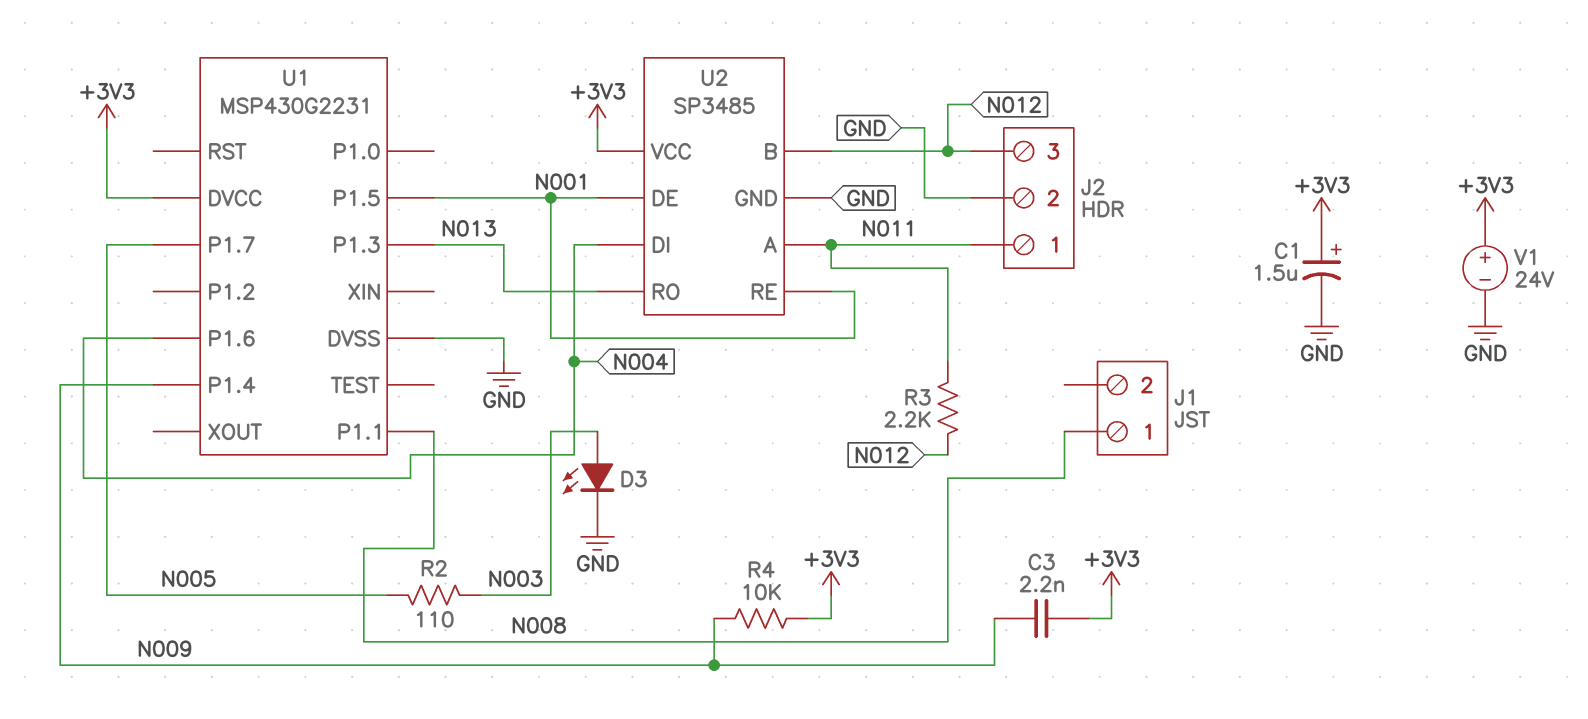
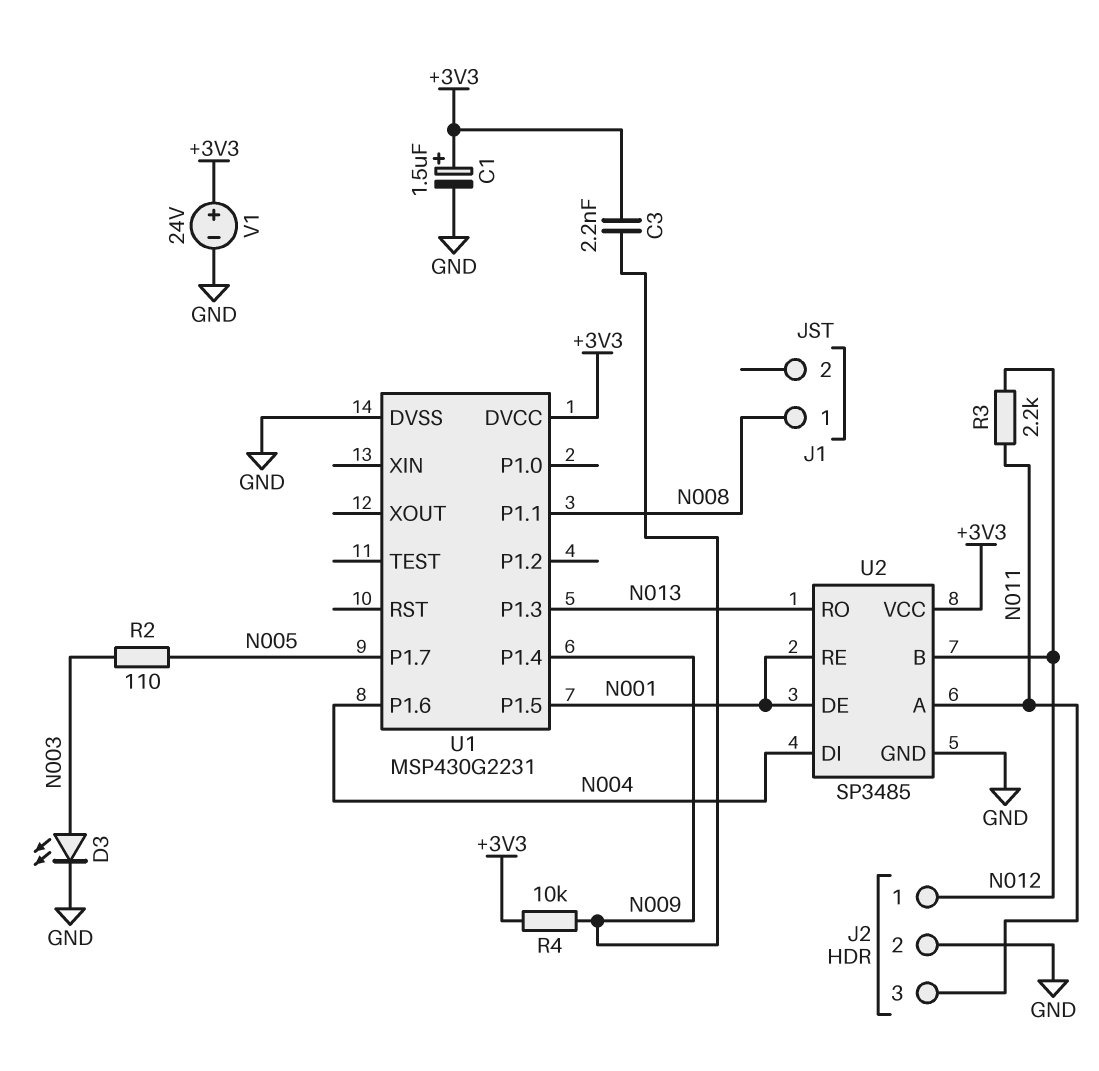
J2 pin 1: N011 -> N012
J2 pin 3: N012 -> N011

